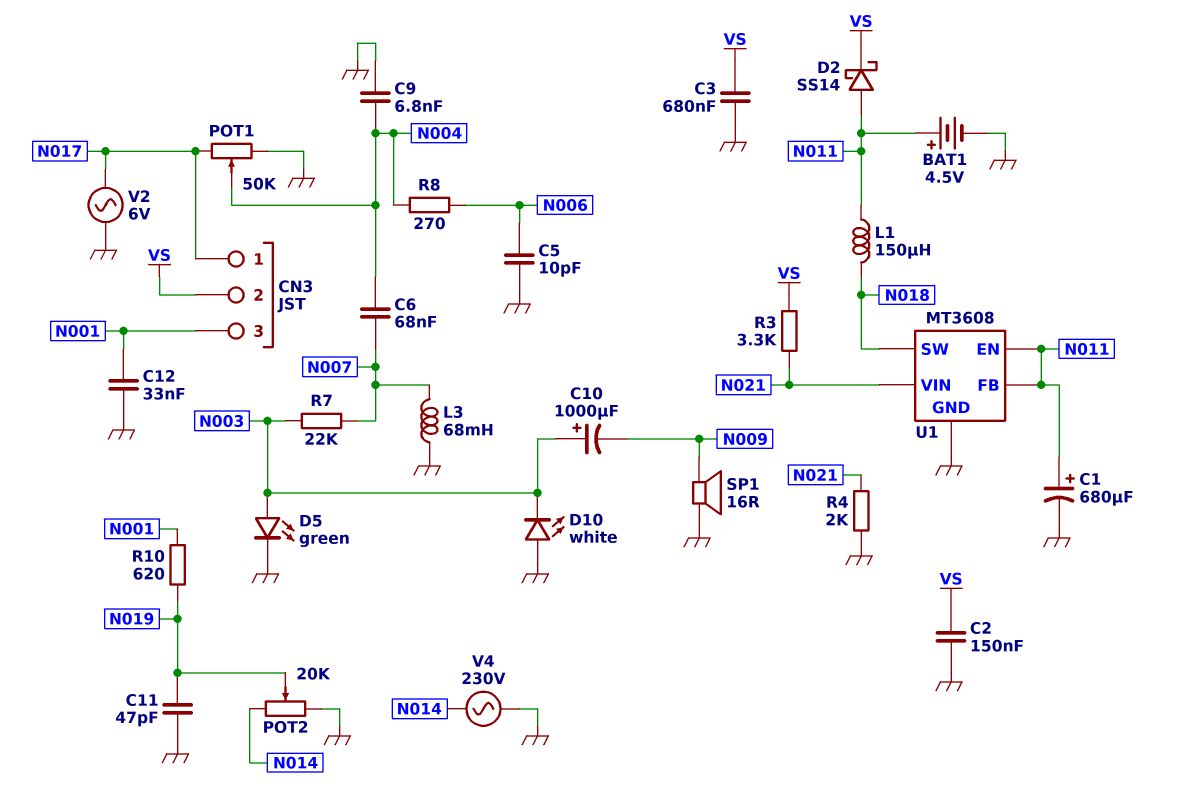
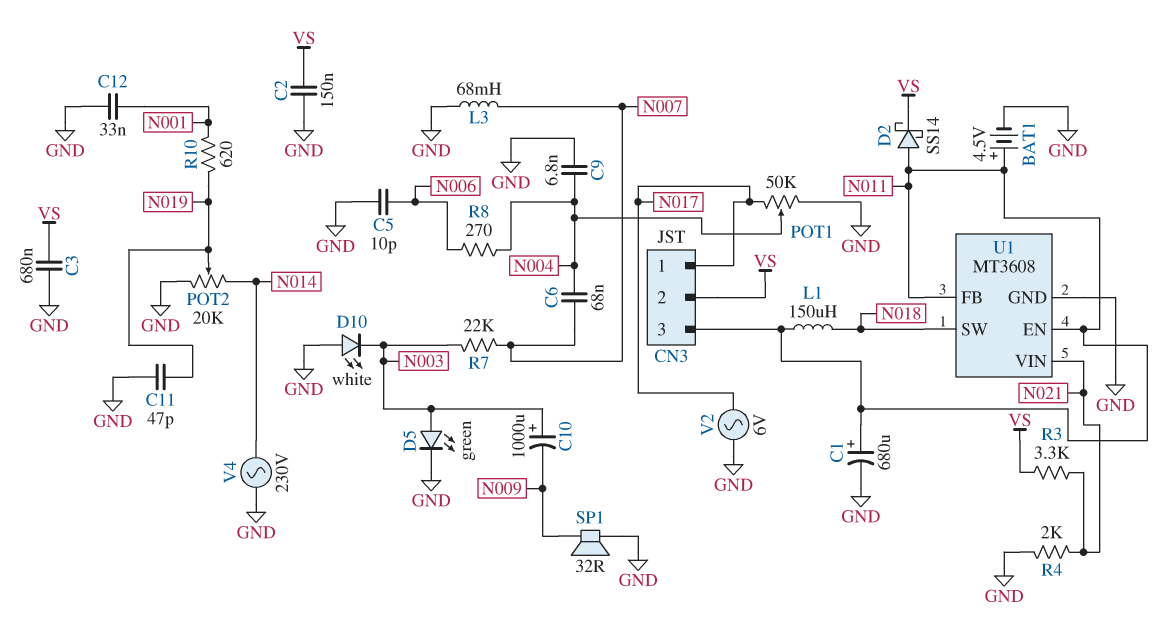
CN3 pin 3: N001 -> N011
SP1: speaker 16R (GND, N009) -> speaker 32R (GND, N009)

